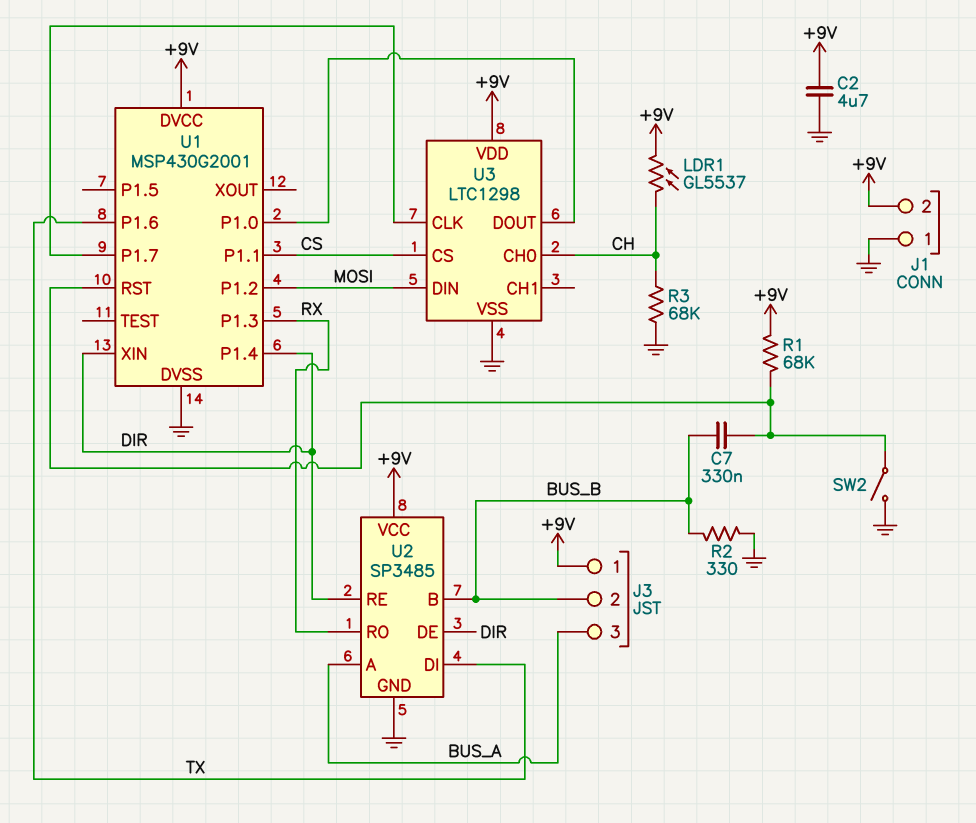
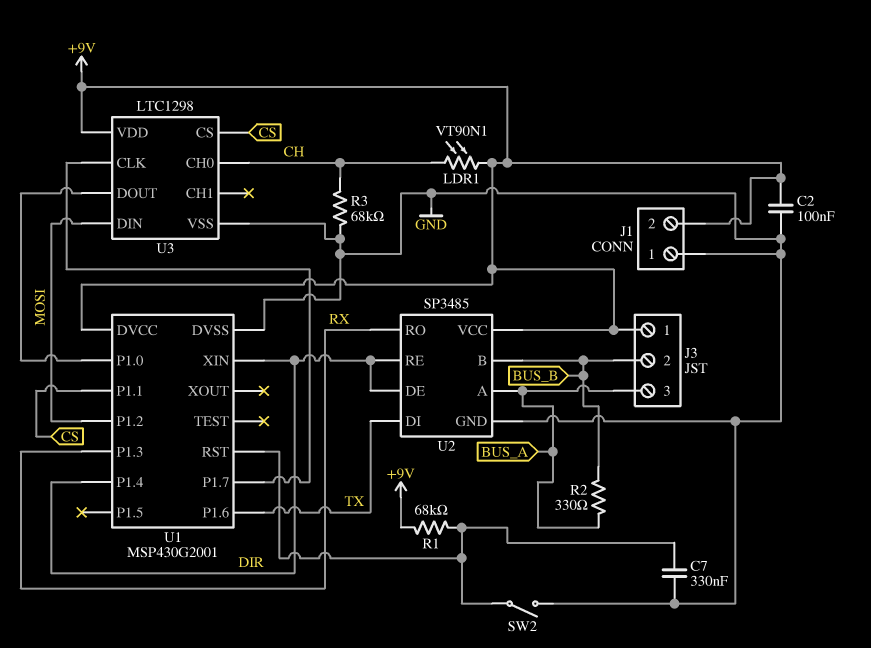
C2: 4.7uF (+9V, GND) -> 100nF (+9V, GND)
C7: 330nF (BUS_B, U1/RST) -> 330nF (GND, U1/RST)
LDR1: GL5537 (+9V, CH) -> VT90N1 (+9V, CH)
R2: 330 (BUS_B, GND) -> 330 (BUS_A, BUS_B)

